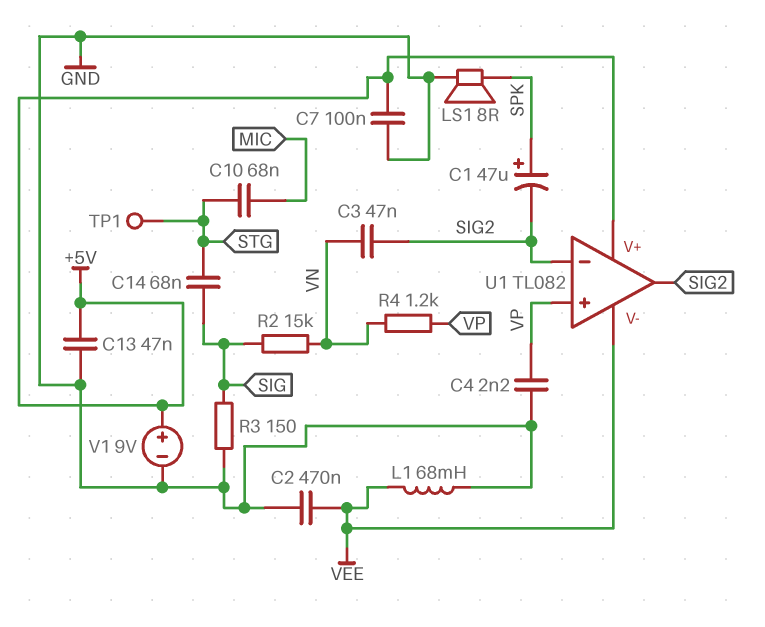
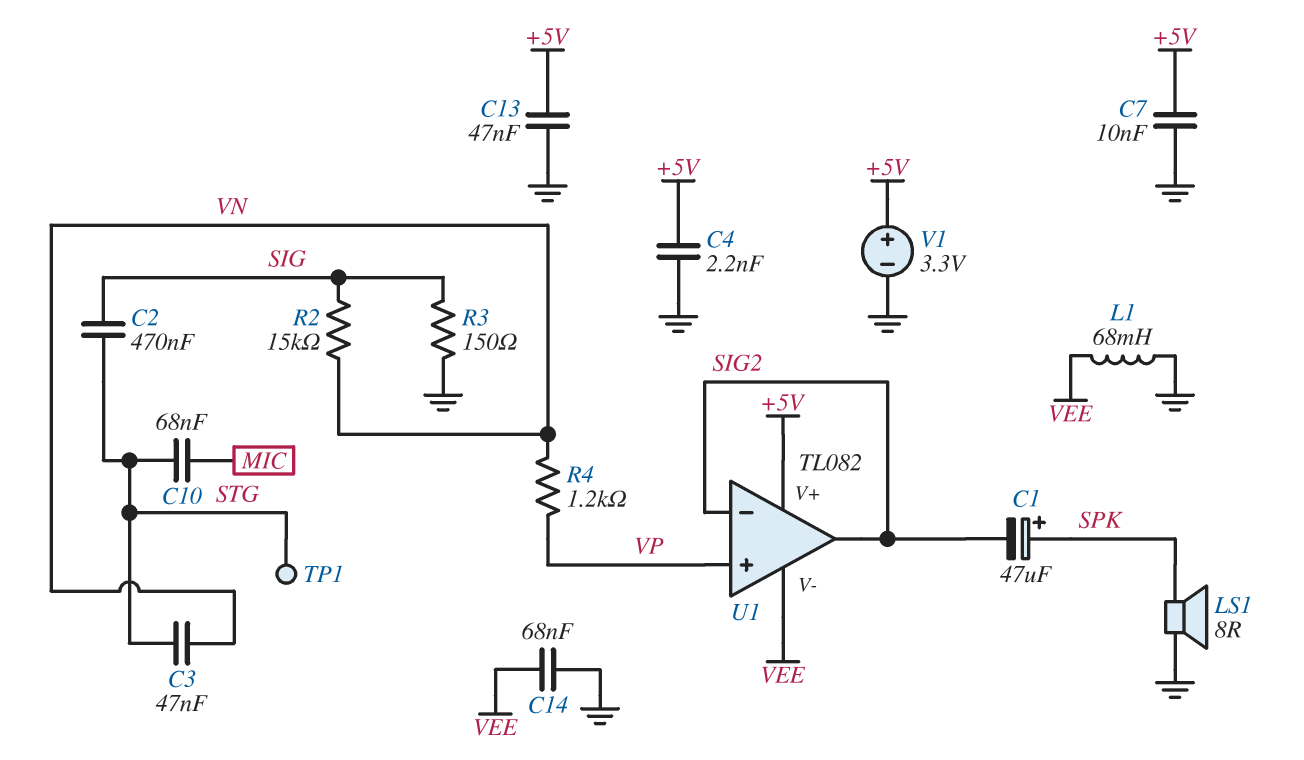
C2: 470nF (GND, VEE) -> 470nF (SIG, STG)
C3: 47nF (SIG2, VN) -> 47nF (STG, VN)
C4: 2.2nF (GND, VP) -> 2.2nF (+5V, GND)
C7: 100nF (+5V, GND) -> 10nF (+5V, GND)
C14: 68nF (SIG, STG) -> 68nF (GND, VEE)
V1: 9V (plus +5V, minus GND) -> 3.3V (plus +5V, minus GND)

